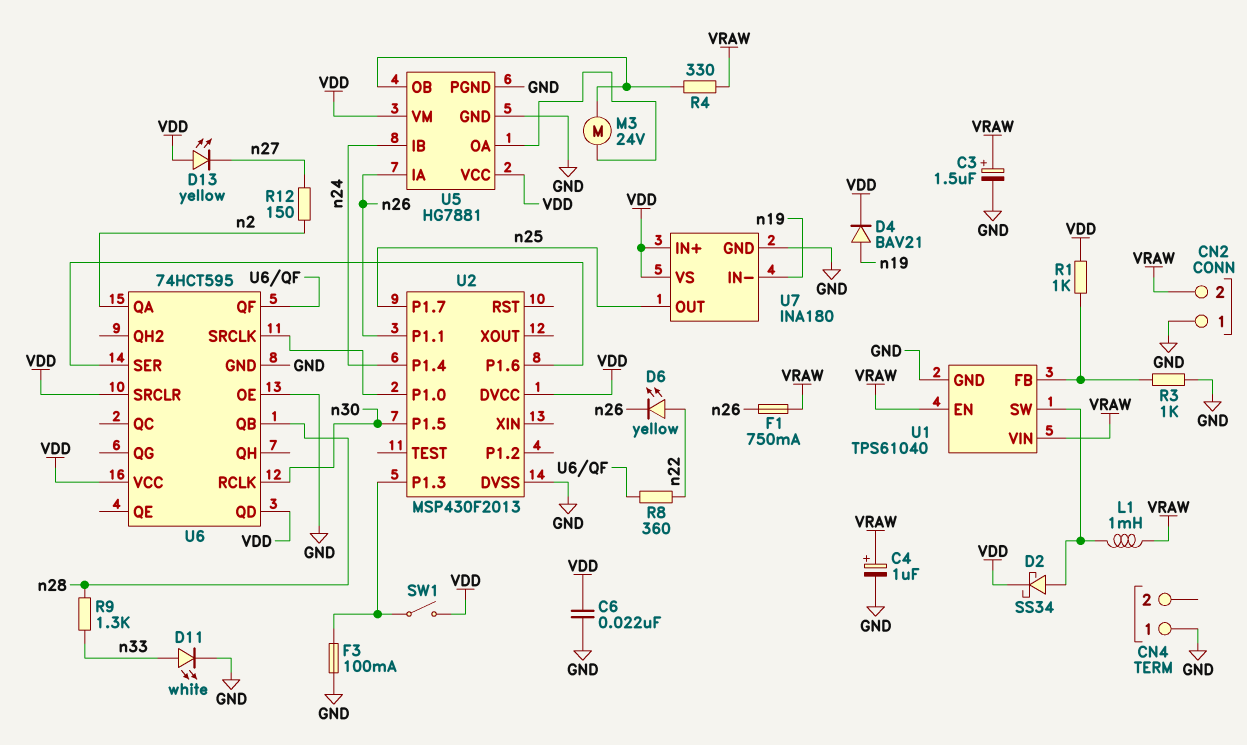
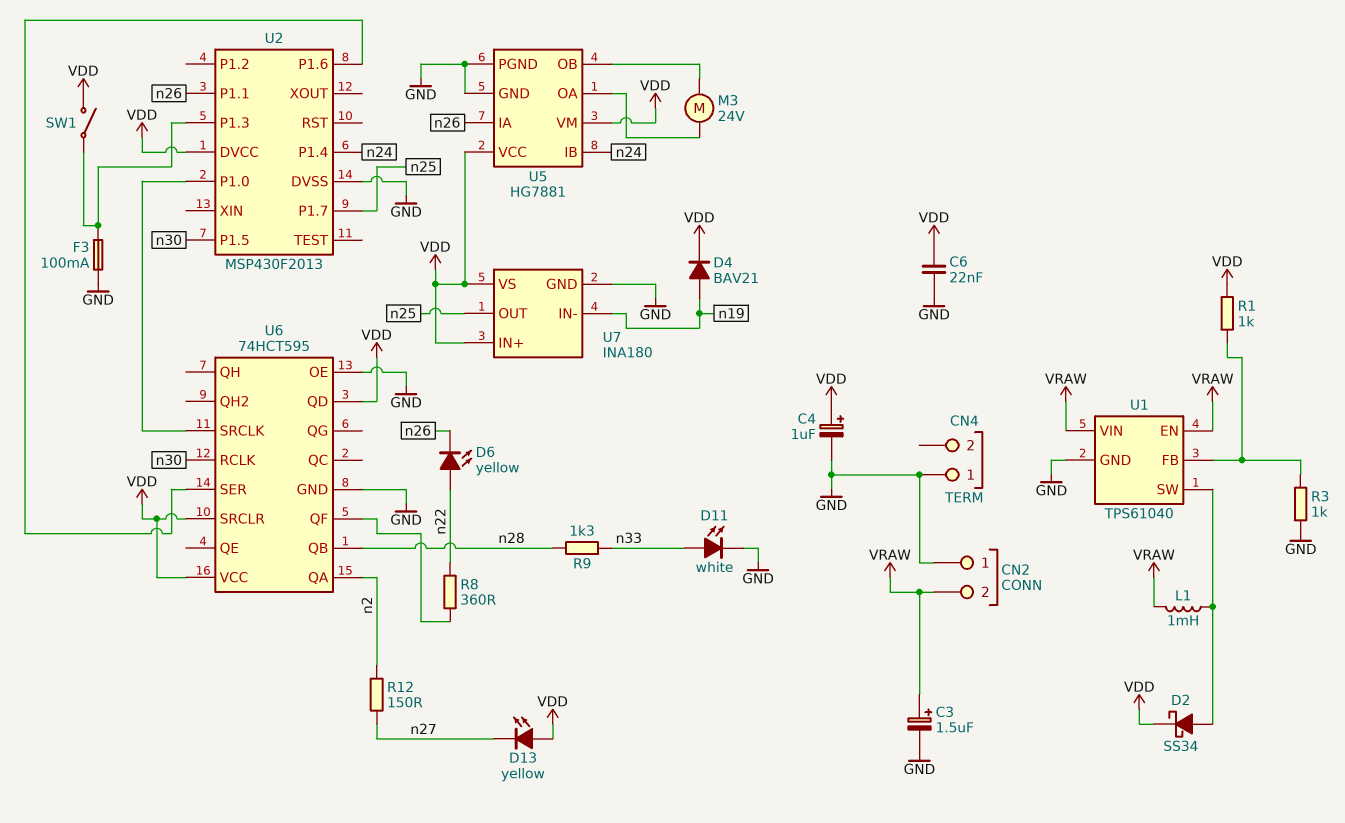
C4: 1uF (plus VRAW, minus GND) -> 1uF (plus VDD, minus GND)
F1: 750mA (VRAW, n26) -> none
R4: 330 (U5/OB, VRAW) -> none

